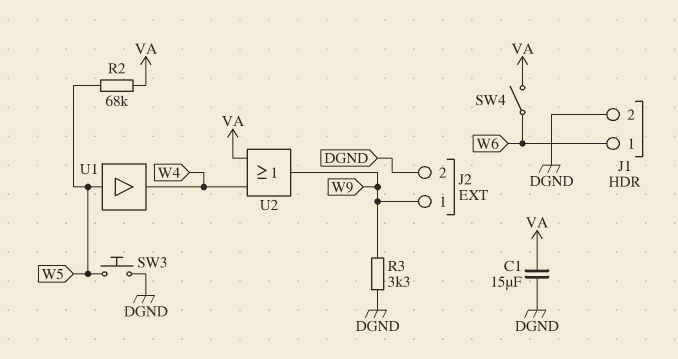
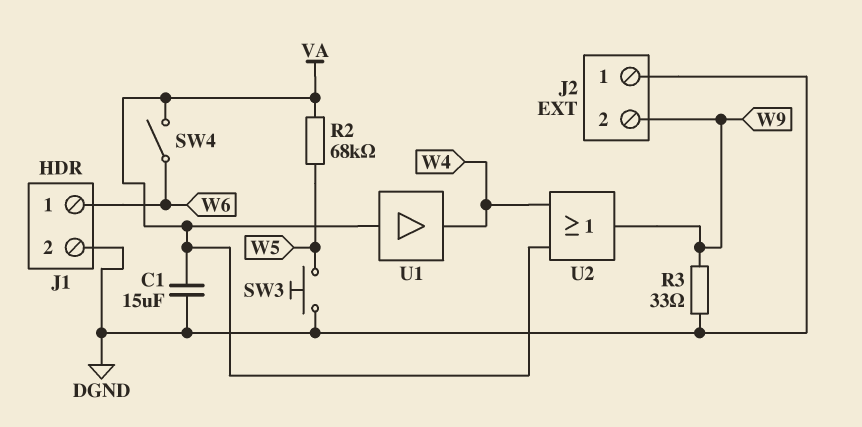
J2 pin 1: W9 -> DGND
J2 pin 2: DGND -> W9
R3: 3.3k (DGND, W9) -> 33 (DGND, W9)
U1: buffer (in W5, out W4) -> buffer (in VA, out W4)

